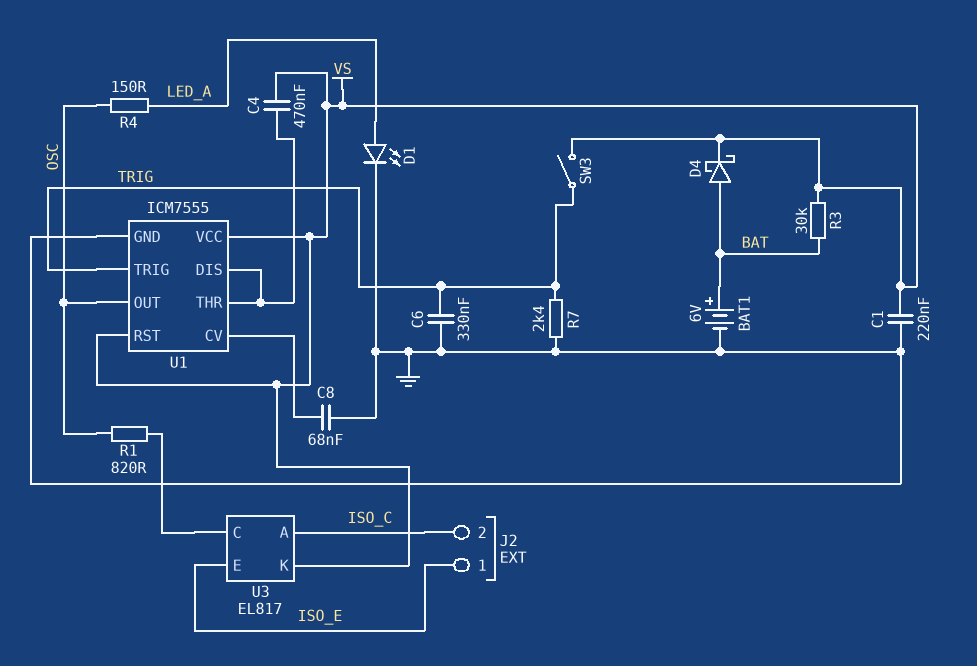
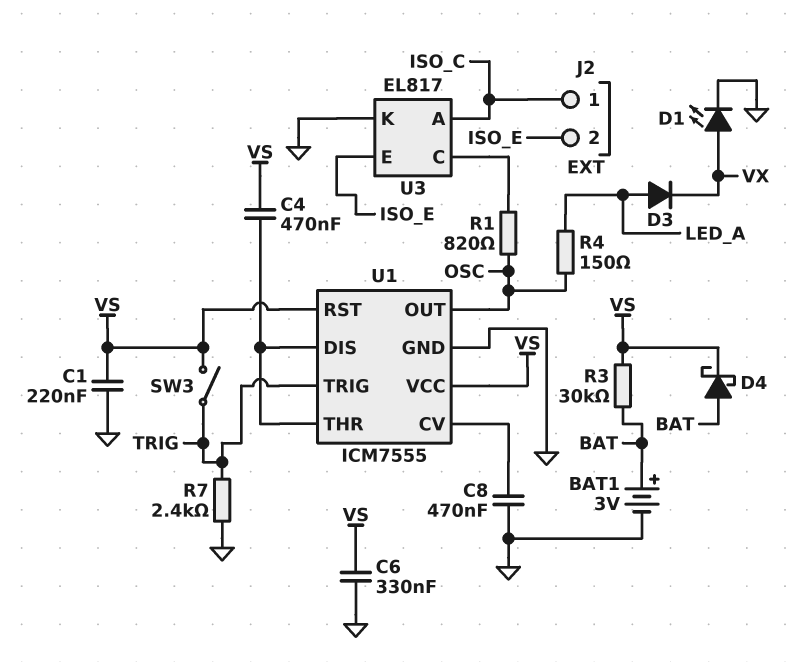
BAT1: 6V (plus BAT, minus GND) -> 3V (plus BAT, minus GND)
C6: 330nF (GND, TRIG) -> 330nF (GND, VS)
C8: 68nF (GND, U1/CV) -> 470nF (GND, U1/CV)
D1: LED (A LED_A, K GND) -> LED (A VX, K GND)
D3: none -> diode (A LED_A, K VX)
J2 pin 1: ISO_E -> ISO_C
J2 pin 2: ISO_C -> ISO_E
U3 pin K: VS -> GND

